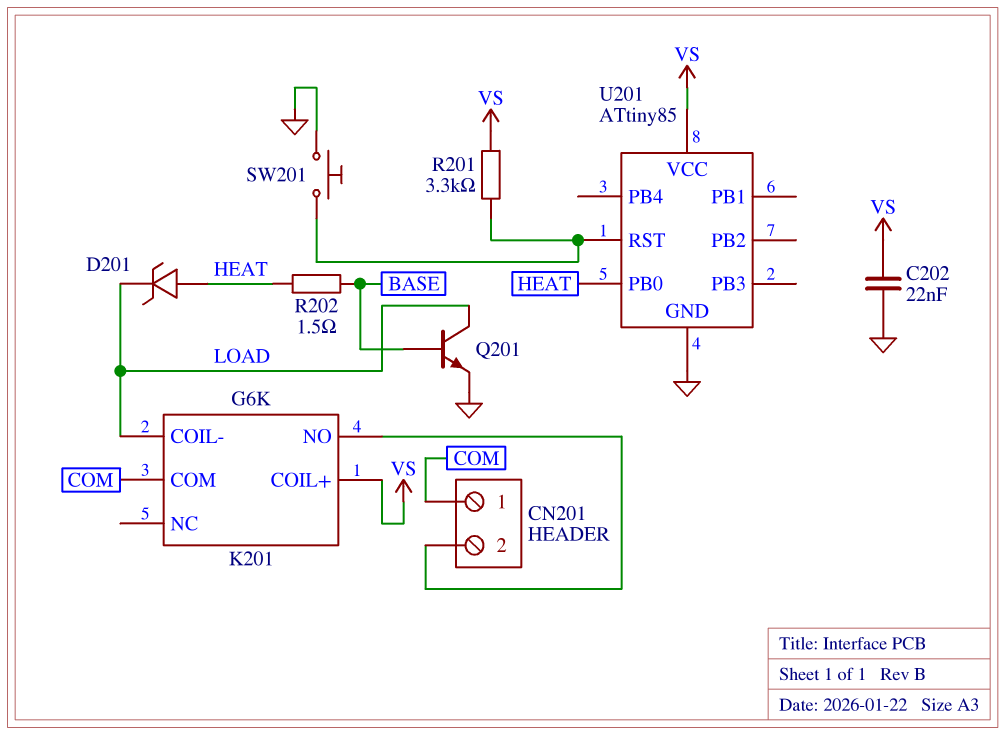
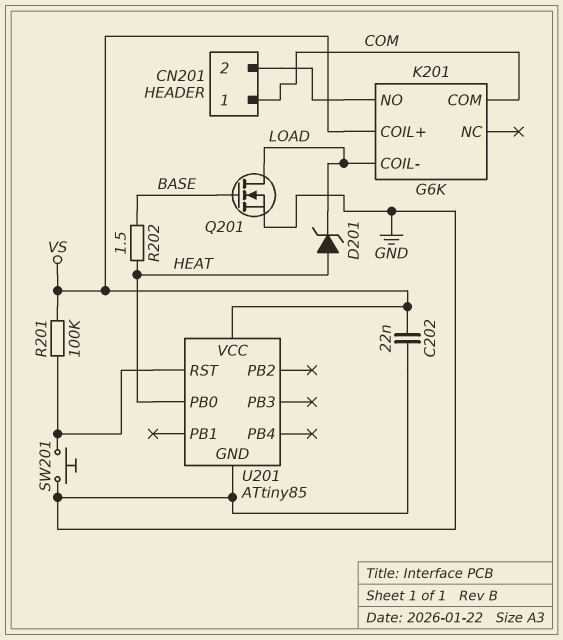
Q201: NPN (B BASE, C LOAD, E GND) -> NMOS (G BASE, D LOAD, S GND)
R201: 3.3k (U201/RST, VS) -> 100k (U201/RST, VS)

